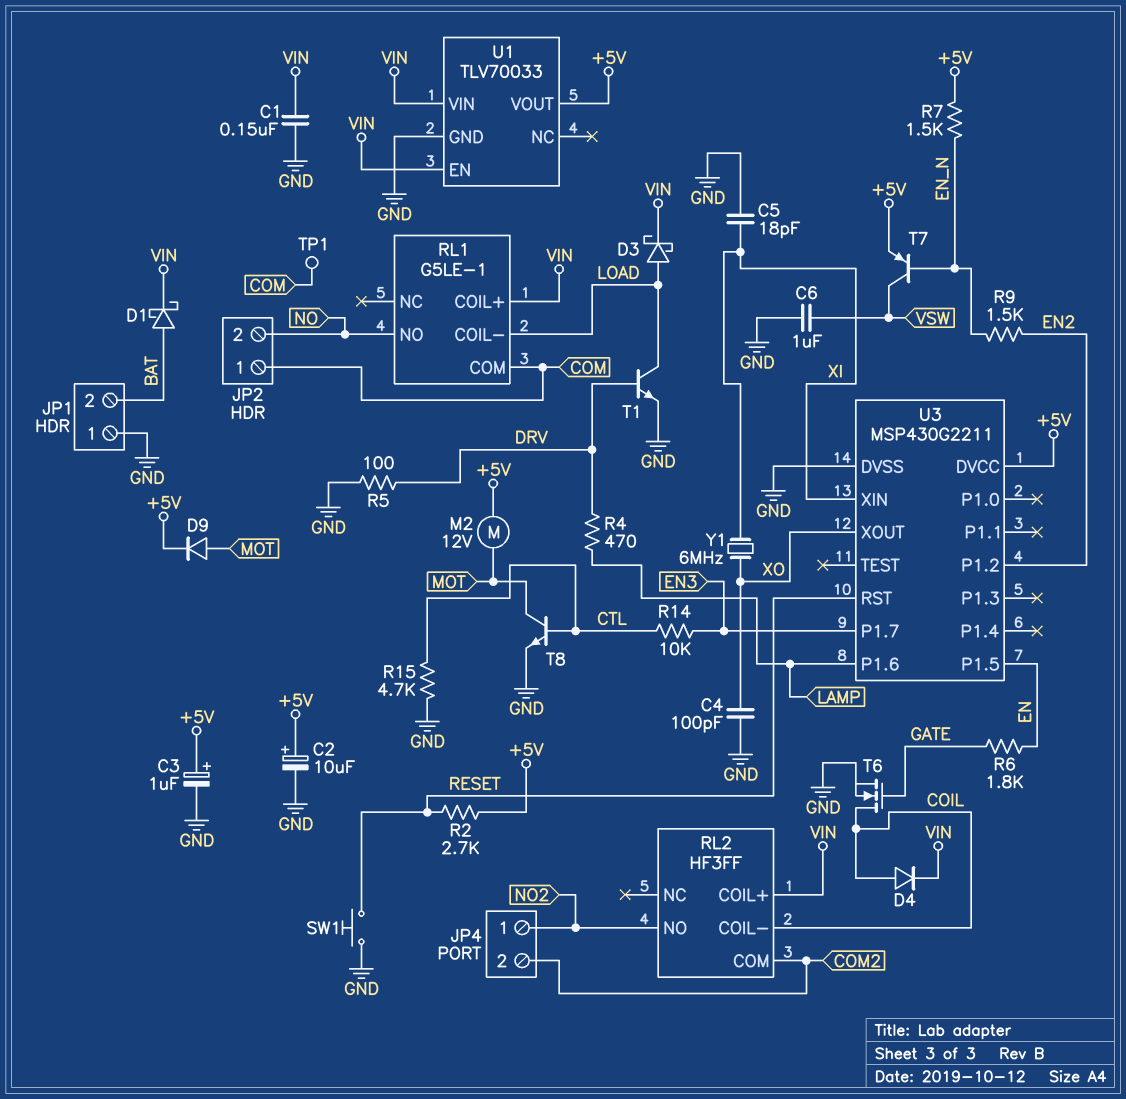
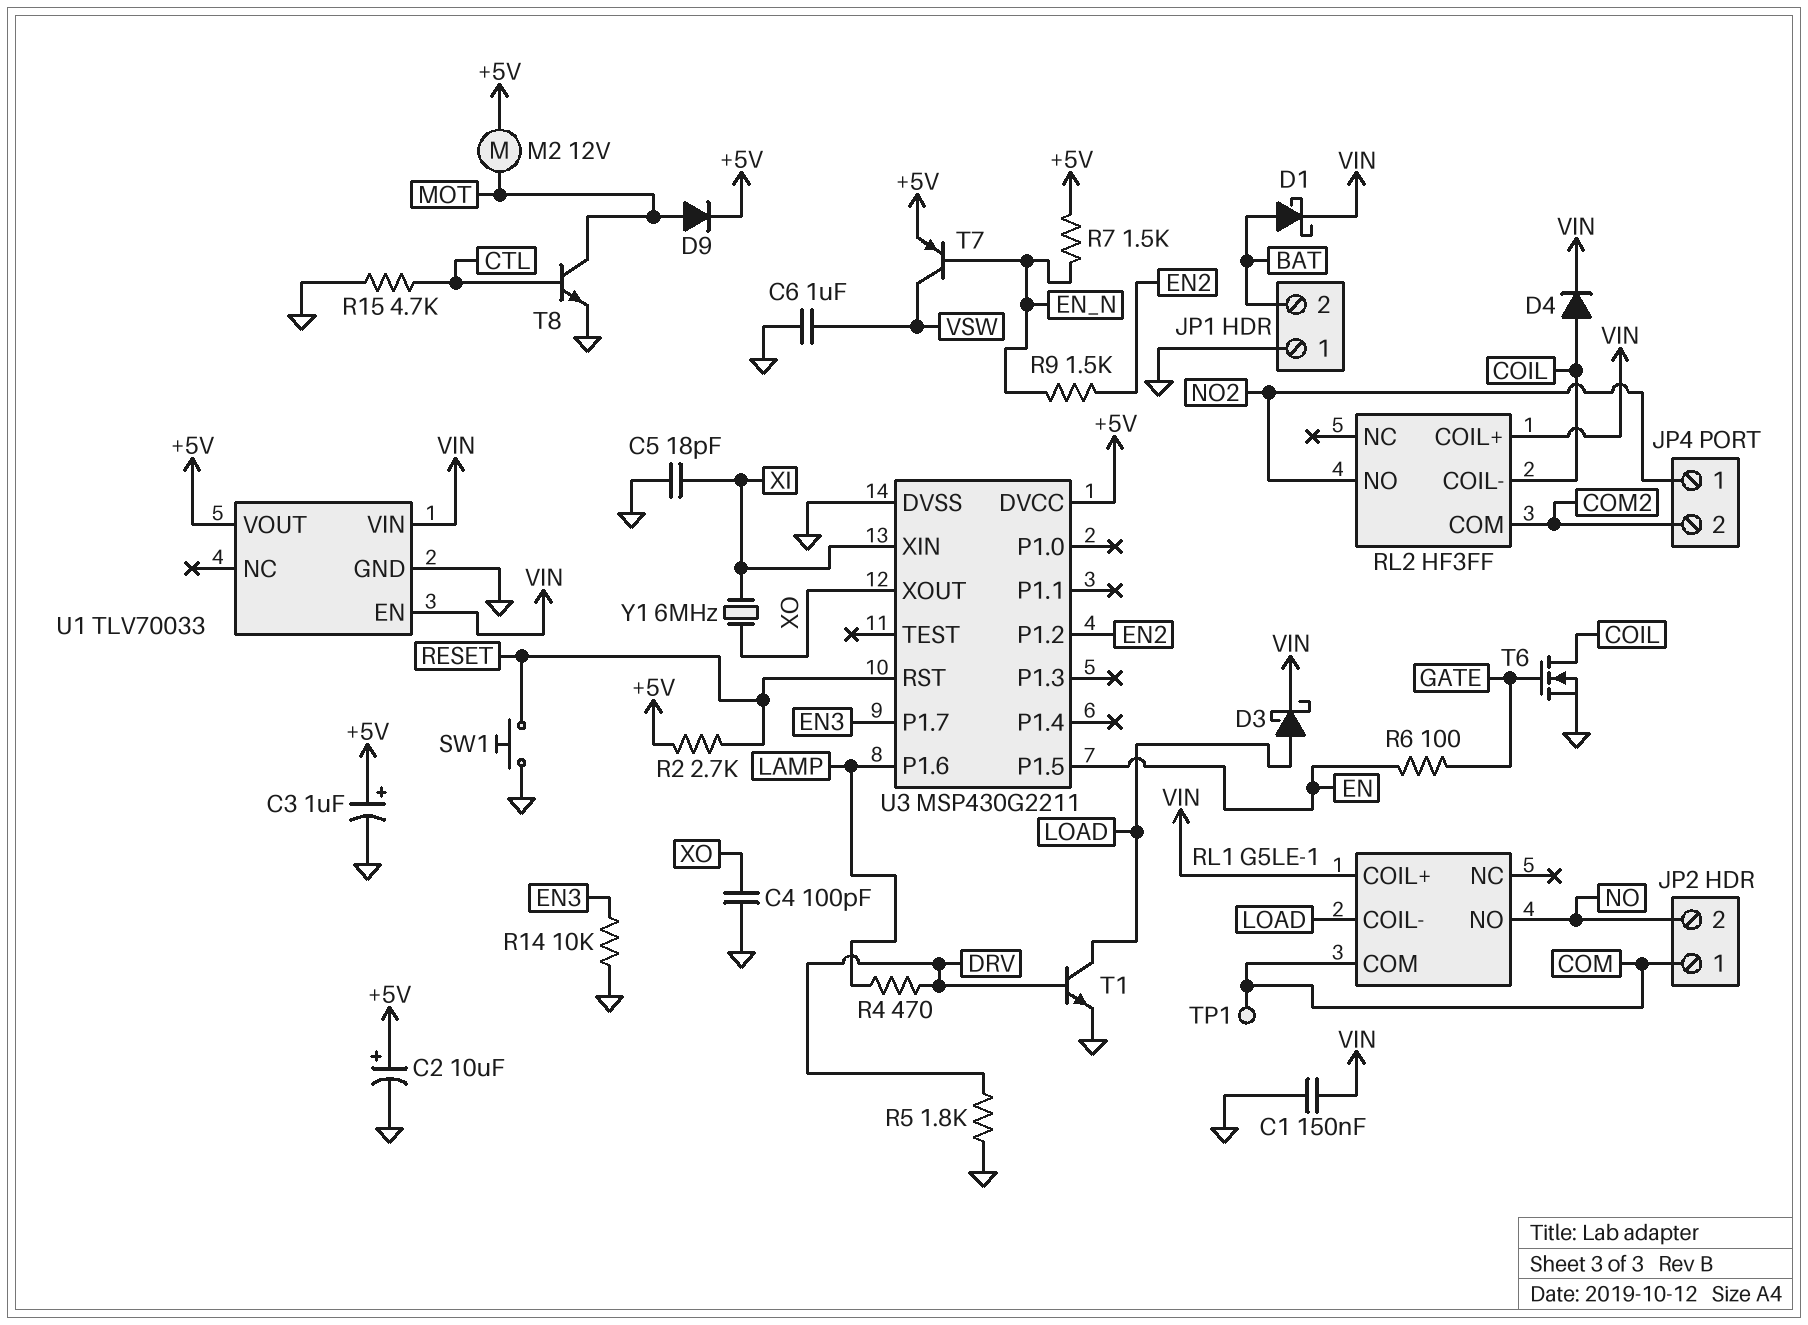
R5: 100 (DRV, GND) -> 1.8k (DRV, GND)
R6: 1.8k (EN, GATE) -> 100 (EN, GATE)
R14: 10k (CTL, EN3) -> 10k (EN3, GND)

